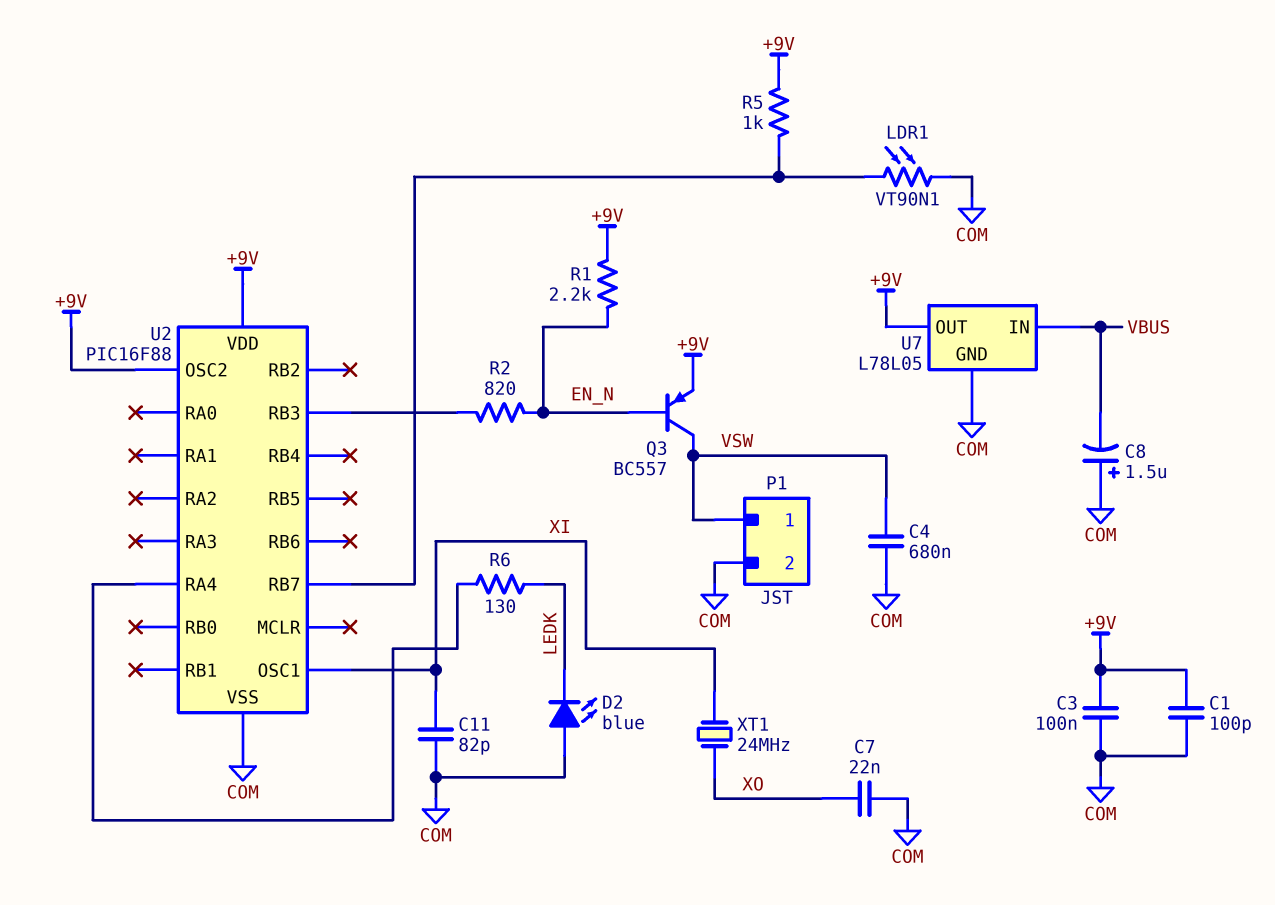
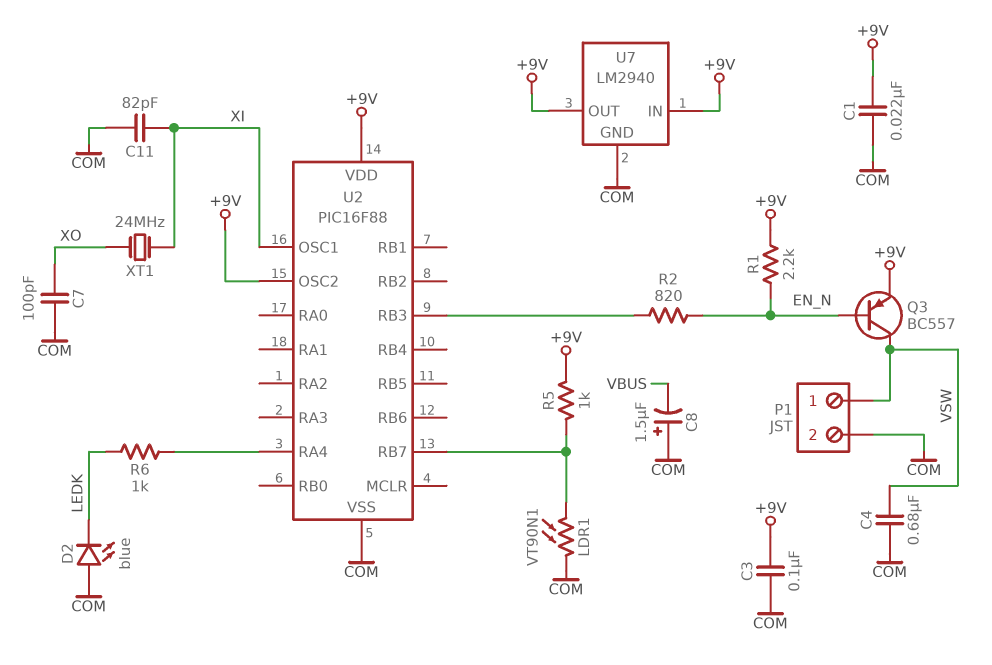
C1: 100pF (+9V, COM) -> 22nF (+9V, COM)
C7: 22nF (COM, XO) -> 100pF (COM, XO)
R6: 130 (LEDK, U2/RA4) -> 1k (LEDK, U2/RA4)
U7: L78L05 -> LM2940
U7 pin IN: VBUS -> +9V

